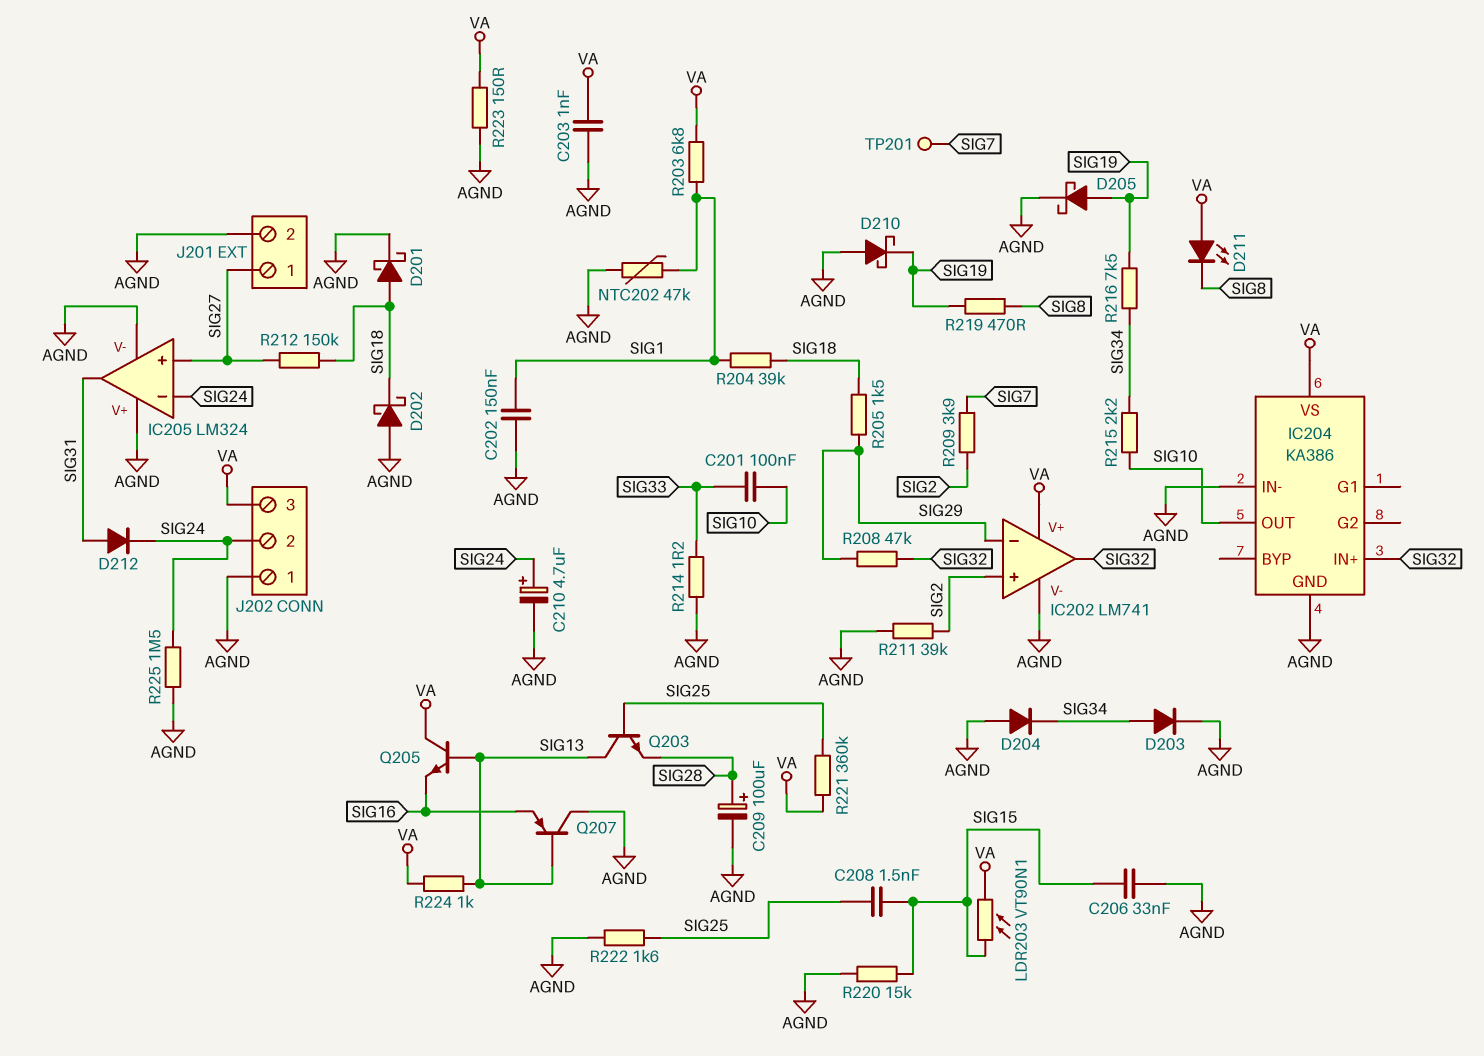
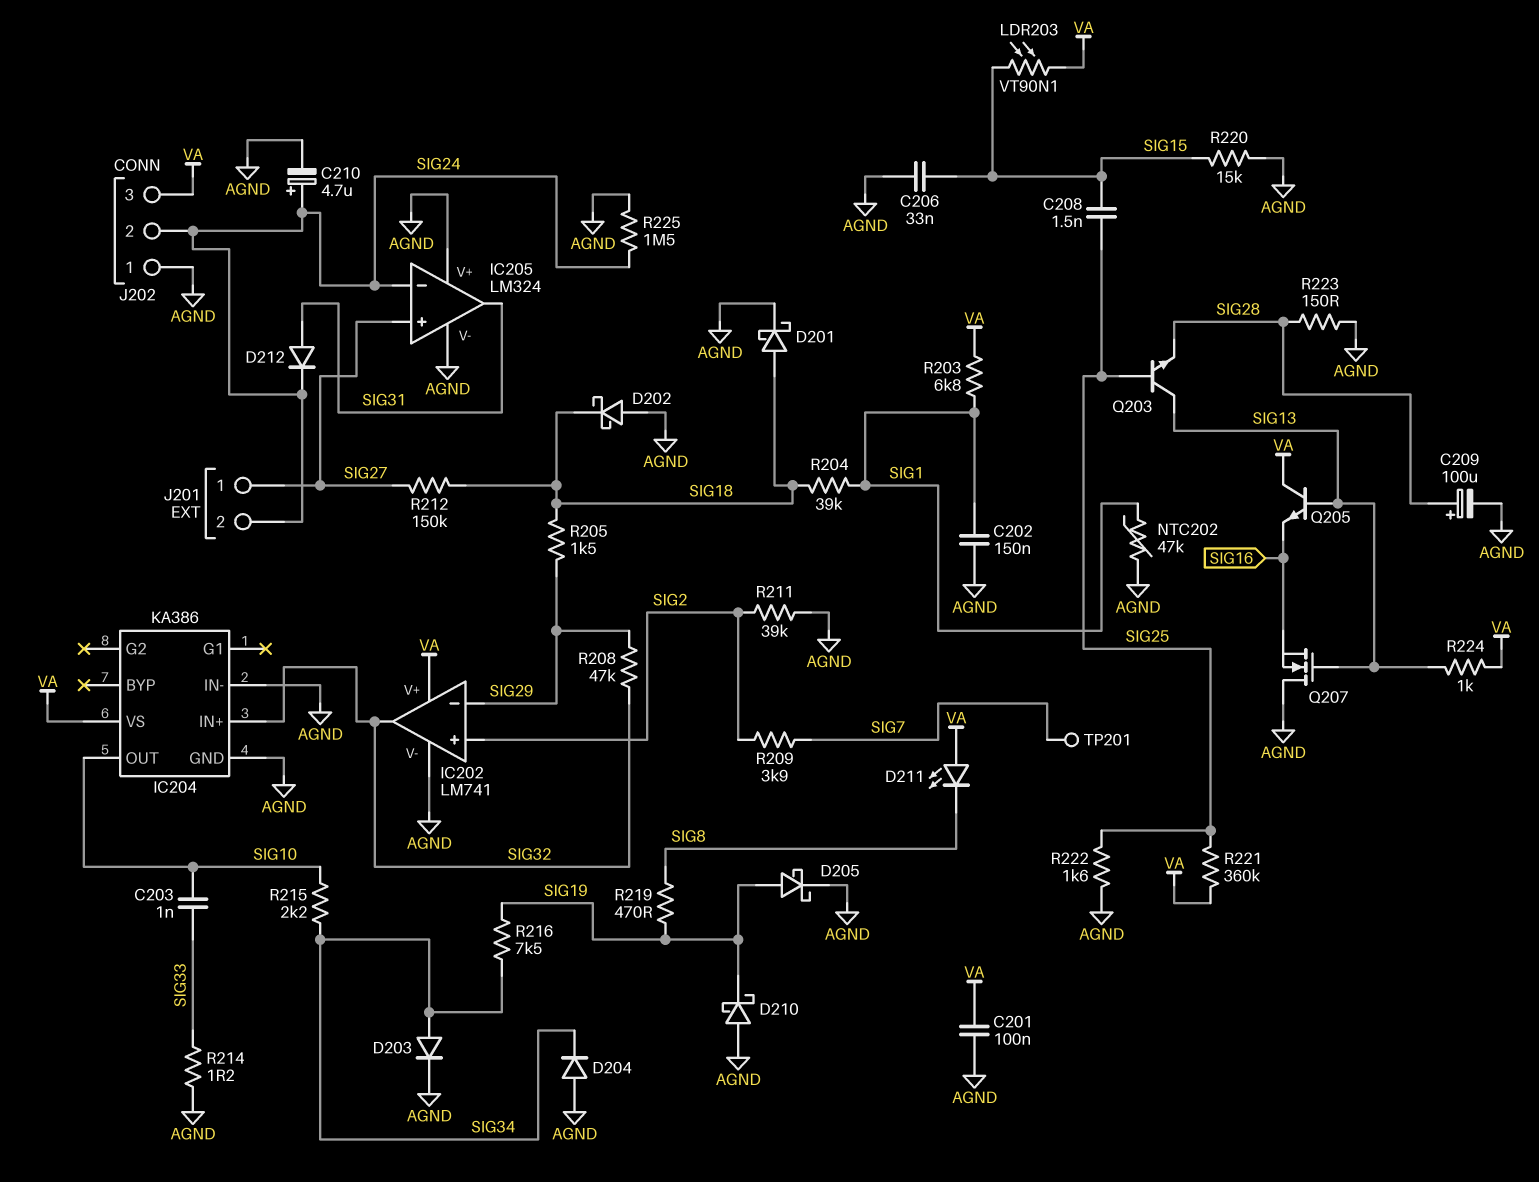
C201: 100nF (SIG10, SIG33) -> 100nF (AGND, VA)
C203: 1nF (AGND, VA) -> 1nF (SIG10, SIG33)
J201 pin 2: AGND -> SIG24
Q207: PNP (B SIG13, C AGND, E SIG16) -> NMOS (G SIG13, D AGND, S SIG16)
R223: 150 (AGND, VA) -> 150 (AGND, SIG28)

